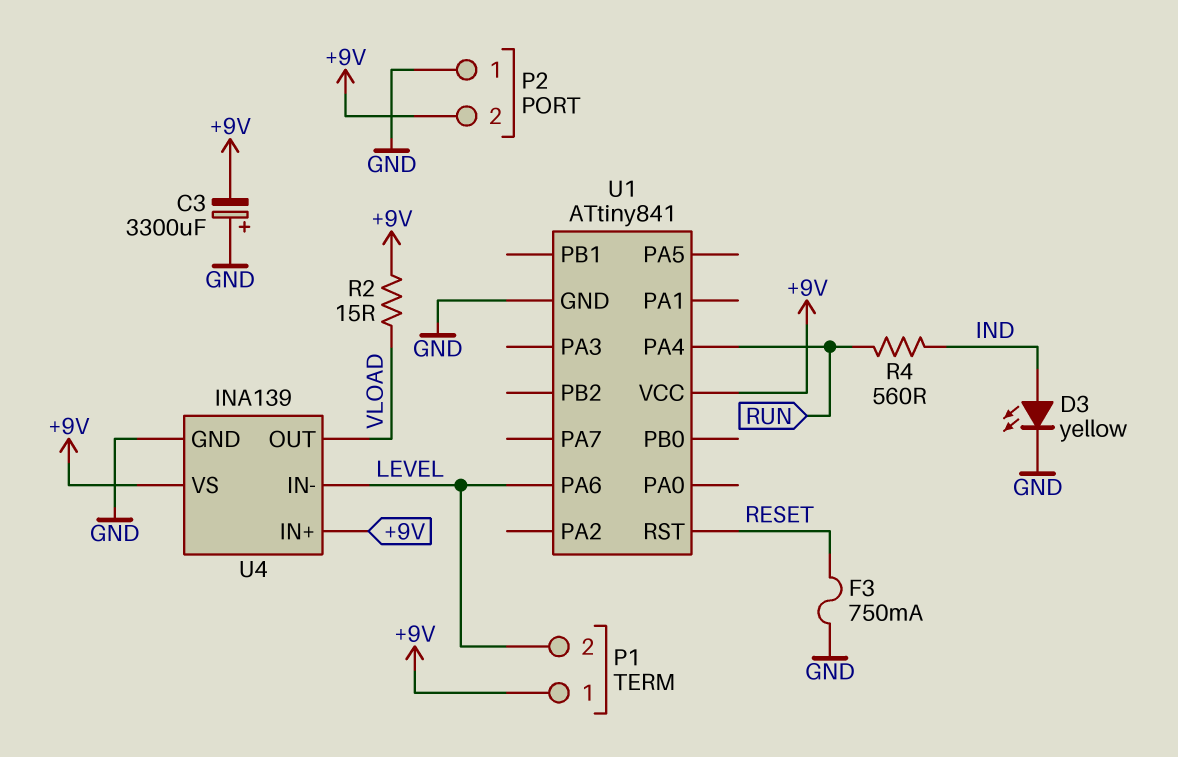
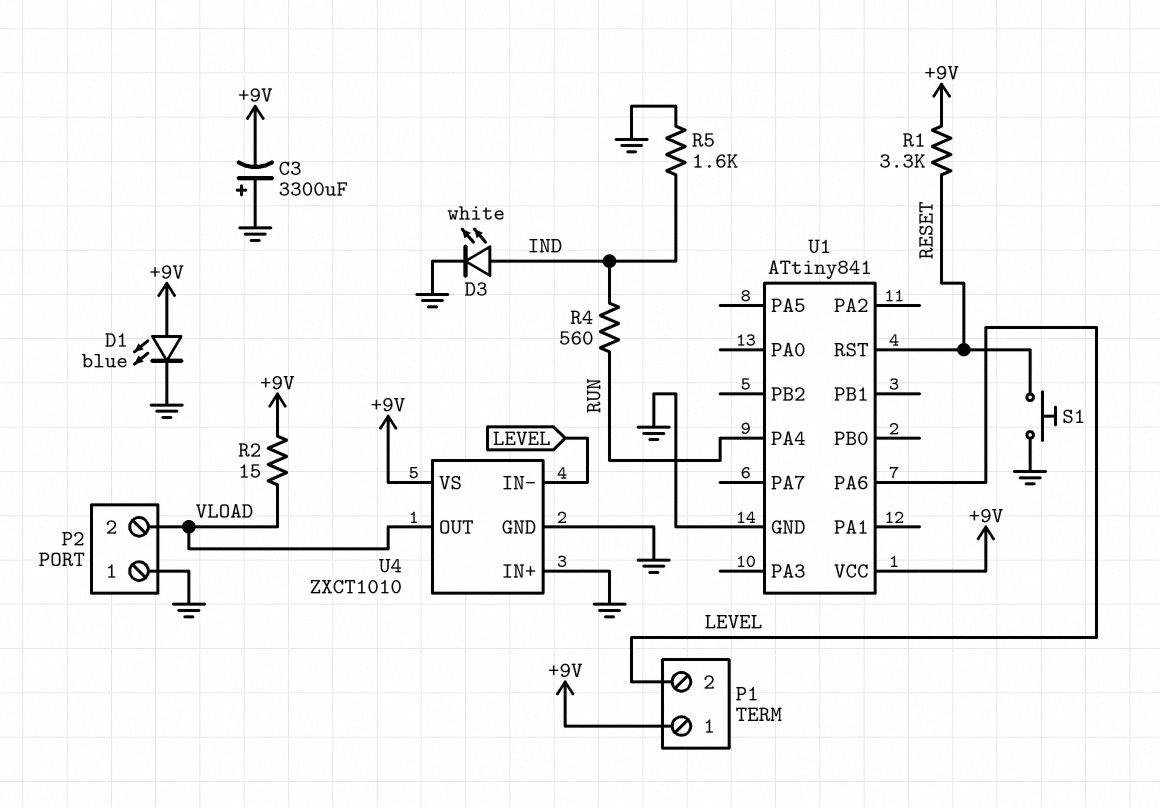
D1: none -> LED blue (A +9V, K GND)
D3: LED yellow (A IND, K GND) -> LED white (A IND, K GND)
F3: 750mA (GND, RESET) -> none
P2 pin 2: +9V -> VLOAD
R1: none -> 3.3k (+9V, RESET)
R5: none -> 1.6k (GND, IND)
S1: none -> button (GND, RESET)
U4: INA139 -> ZXCT1010
U4 pin IN+: +9V -> GND

